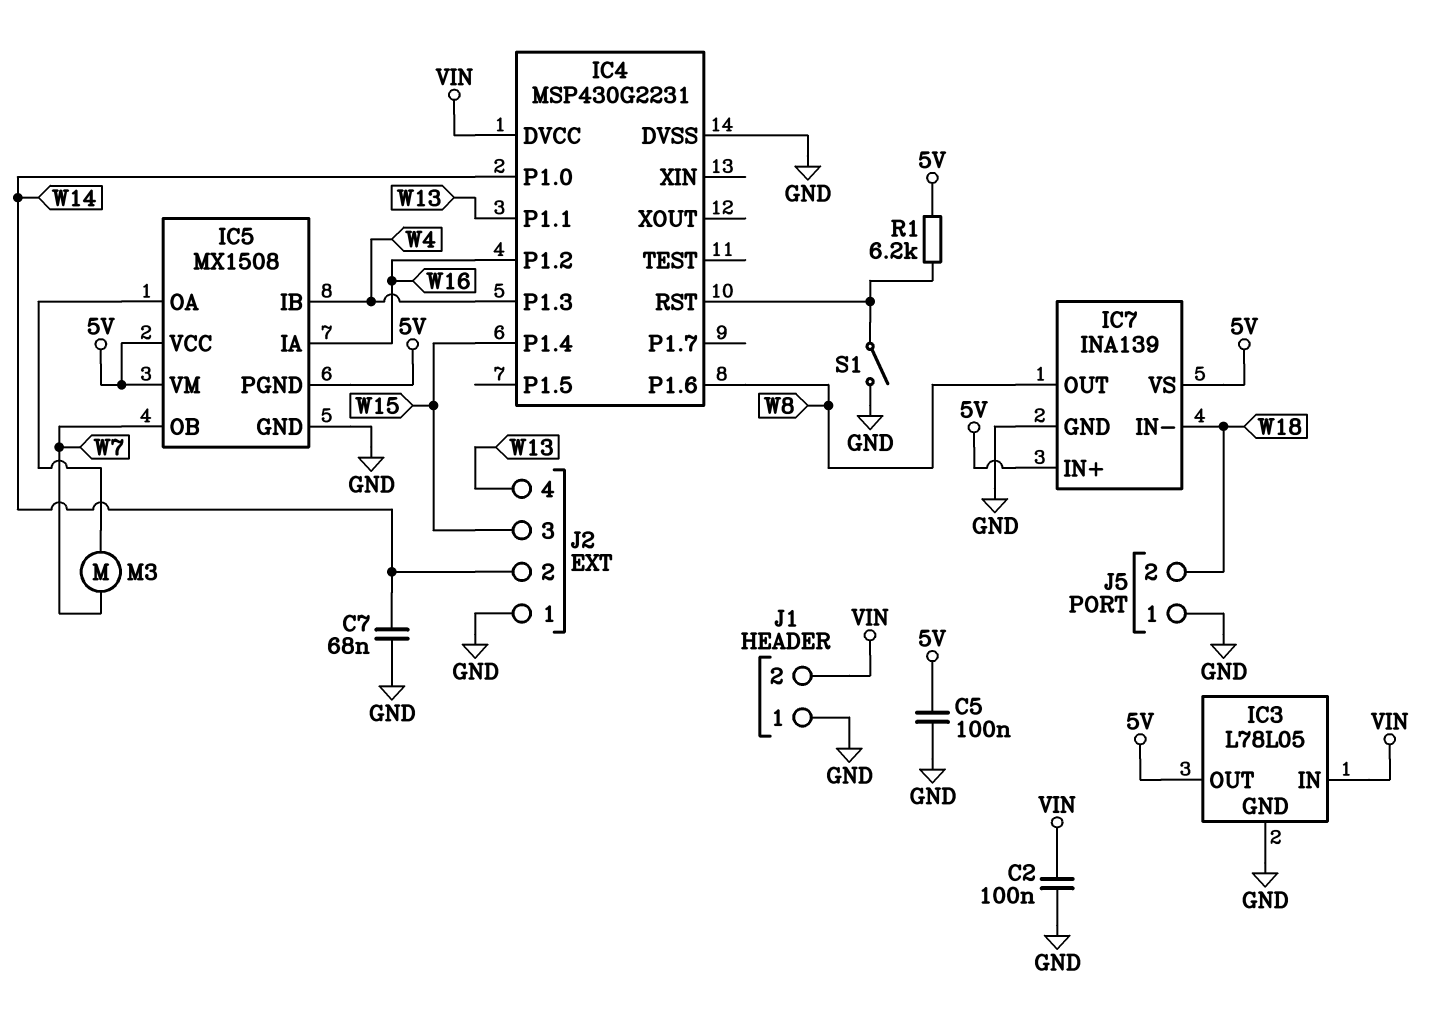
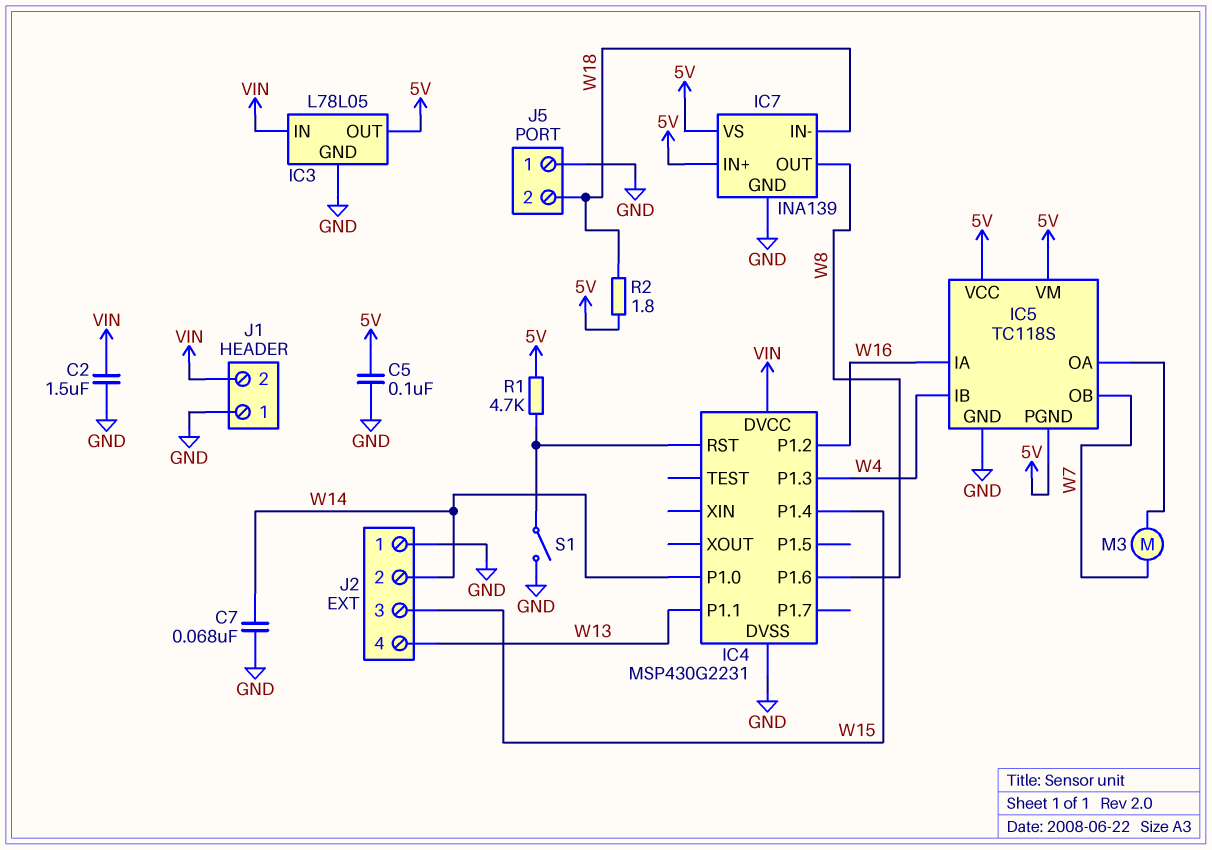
C2: 100nF (GND, VIN) -> 1.5uF (GND, VIN)
IC5: MX1508 -> TC118S
R1: 6.2k (5V, IC4/RST) -> 4.7k (5V, IC4/RST)
R2: none -> 1.8 (5V, W18)

